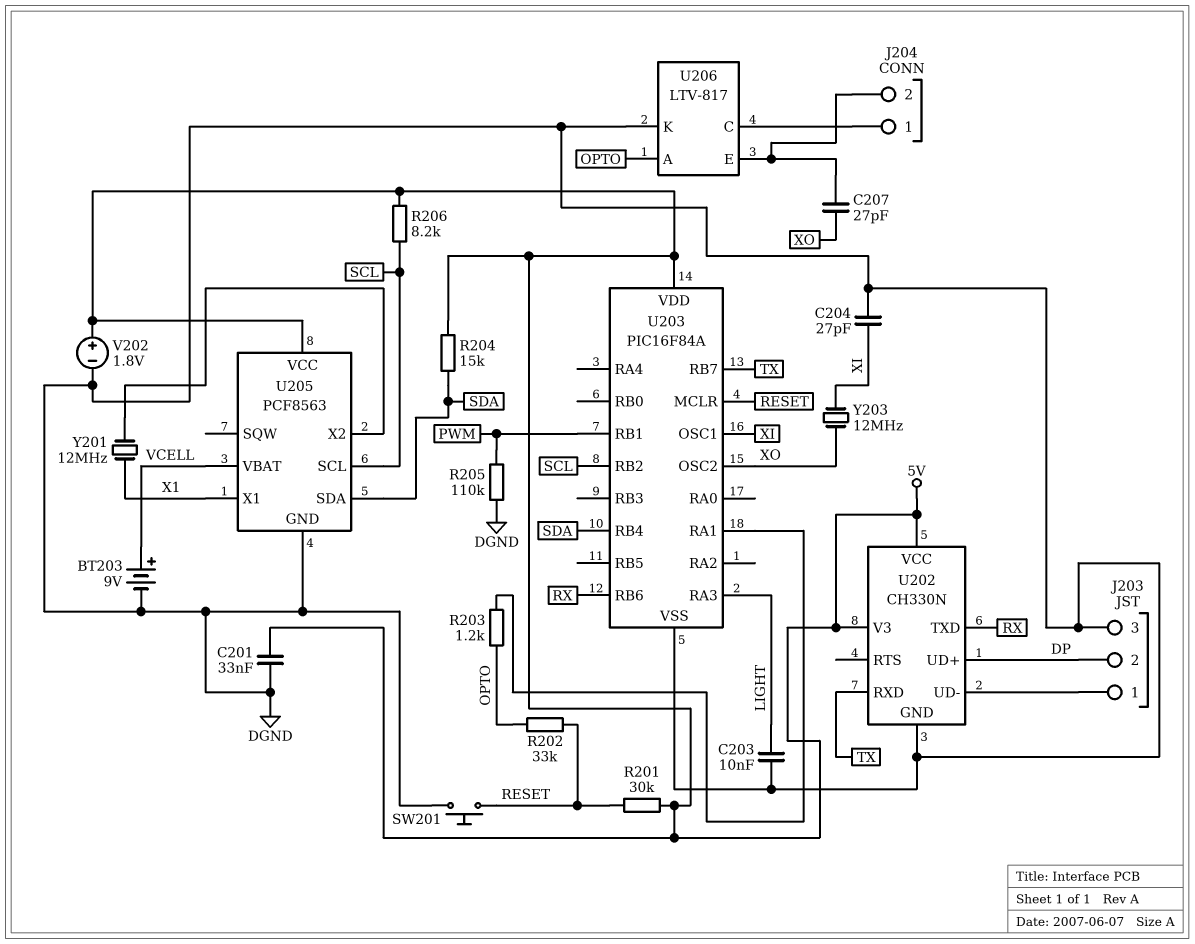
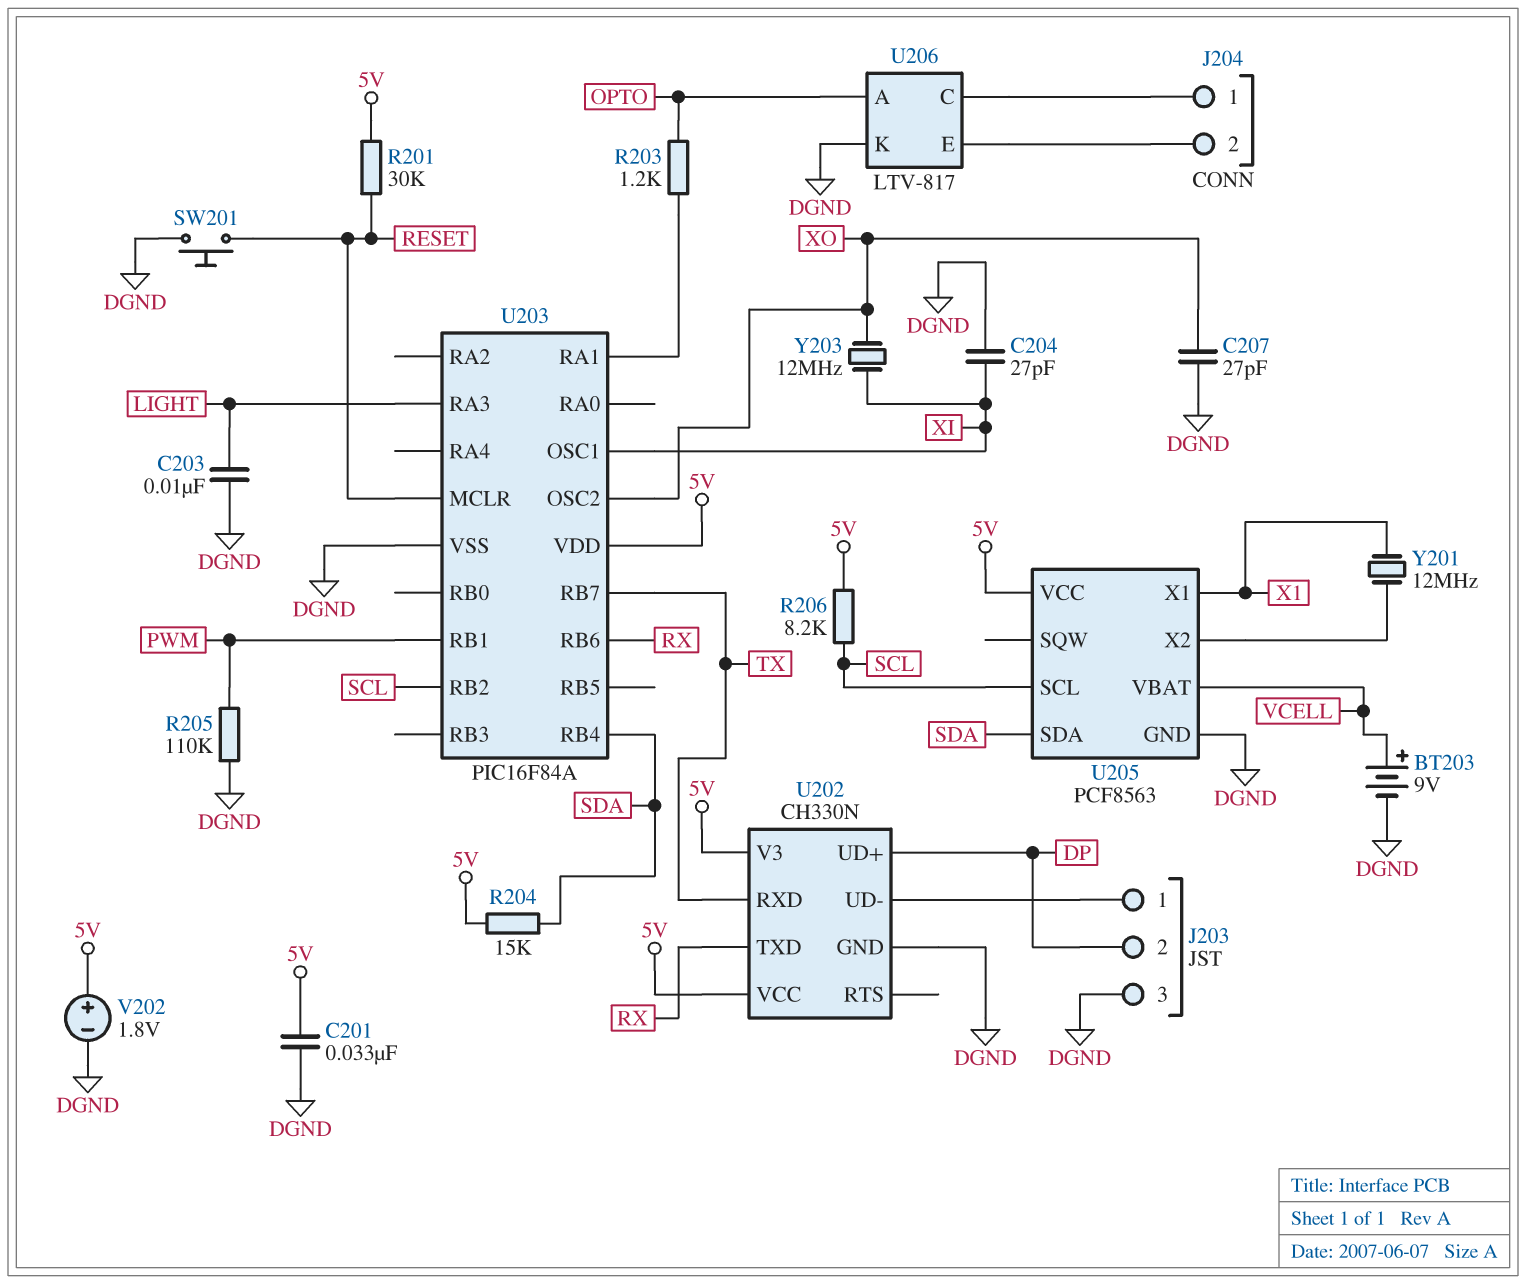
C207: 27pF (J204/2, XO) -> 27pF (DGND, XO)
R202: 33k (OPTO, RESET) -> none

